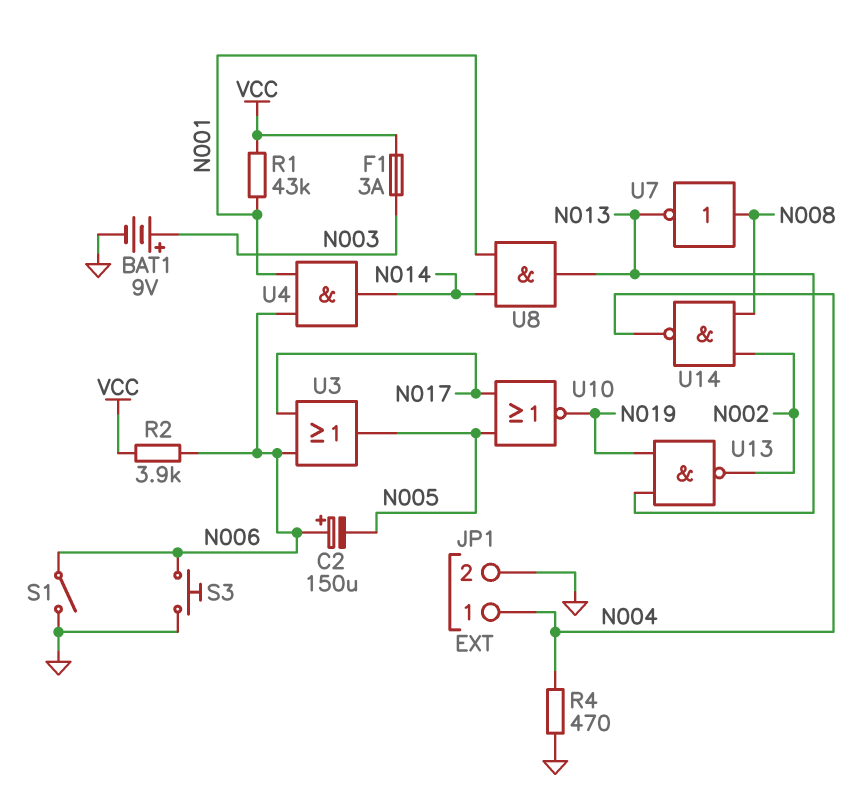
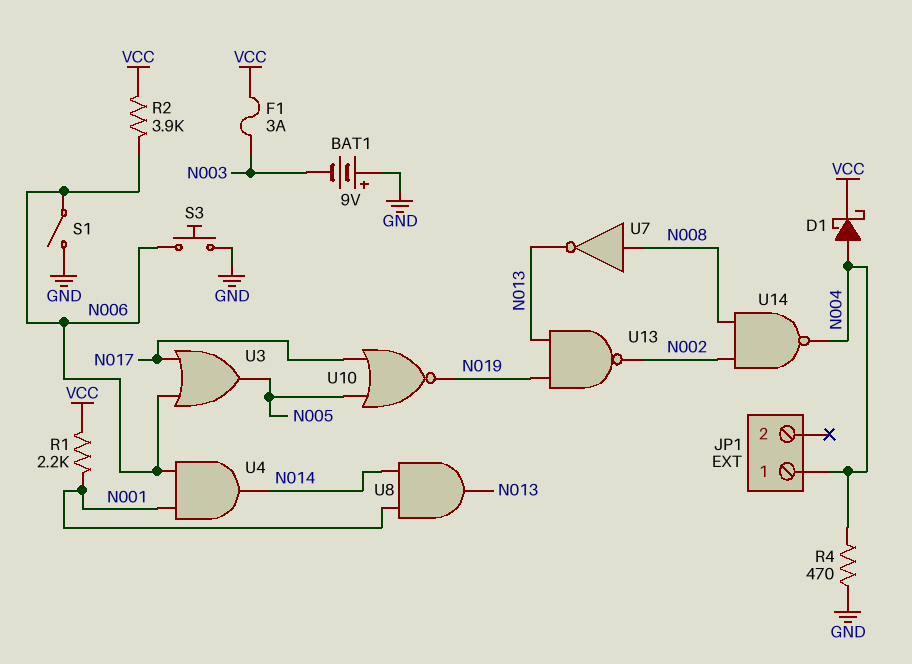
BAT1: 9V (plus N003, minus GND) -> 9V (plus GND, minus N003)
C2: 150uF (plus N006, minus N005) -> none
D1: none -> schottky (A N004, K VCC)
JP1 pin 2: GND -> none
R1: 43k (N001, VCC) -> 2.2k (N001, VCC)

